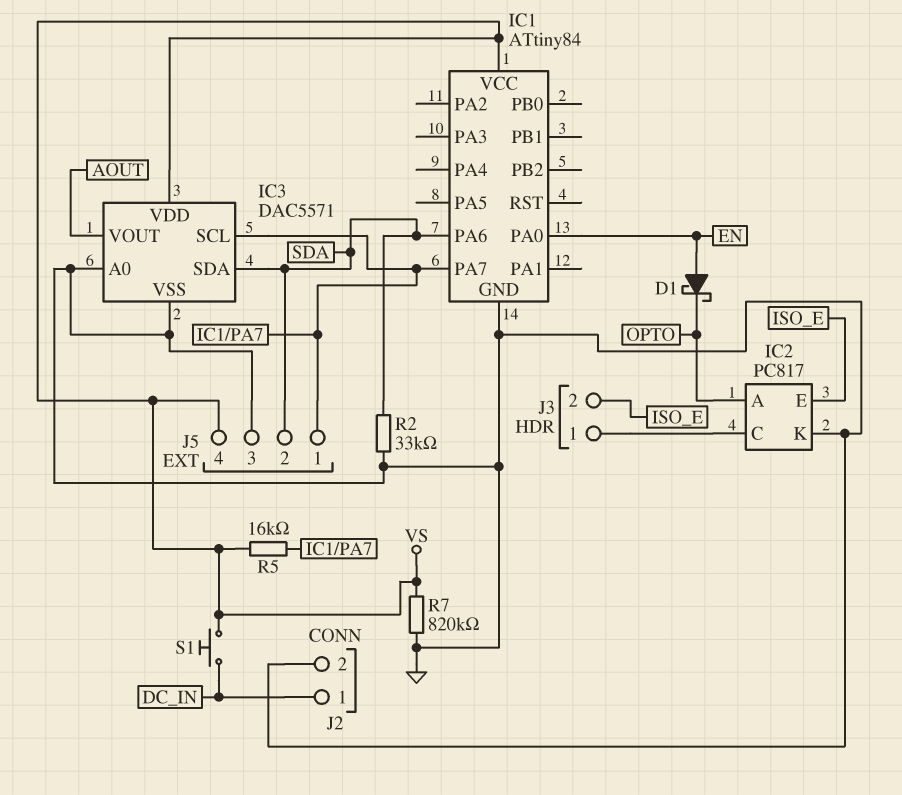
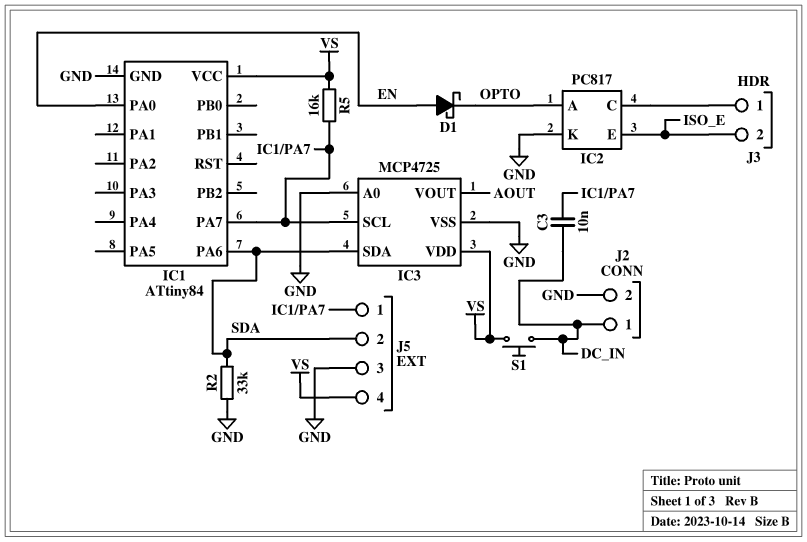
C3: none -> 10nF (DC_IN, IC1/PA7)
IC3: DAC5571 -> MCP4725
R7: 820k (GND, VS) -> none

